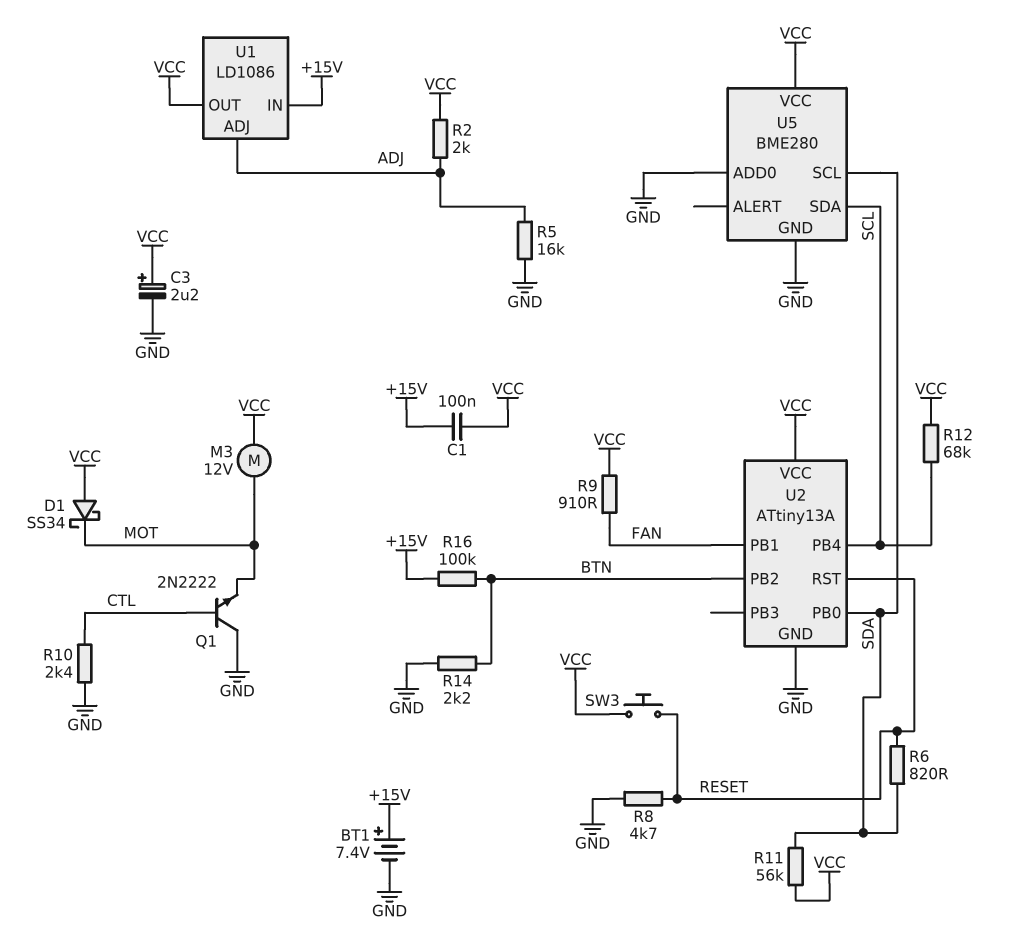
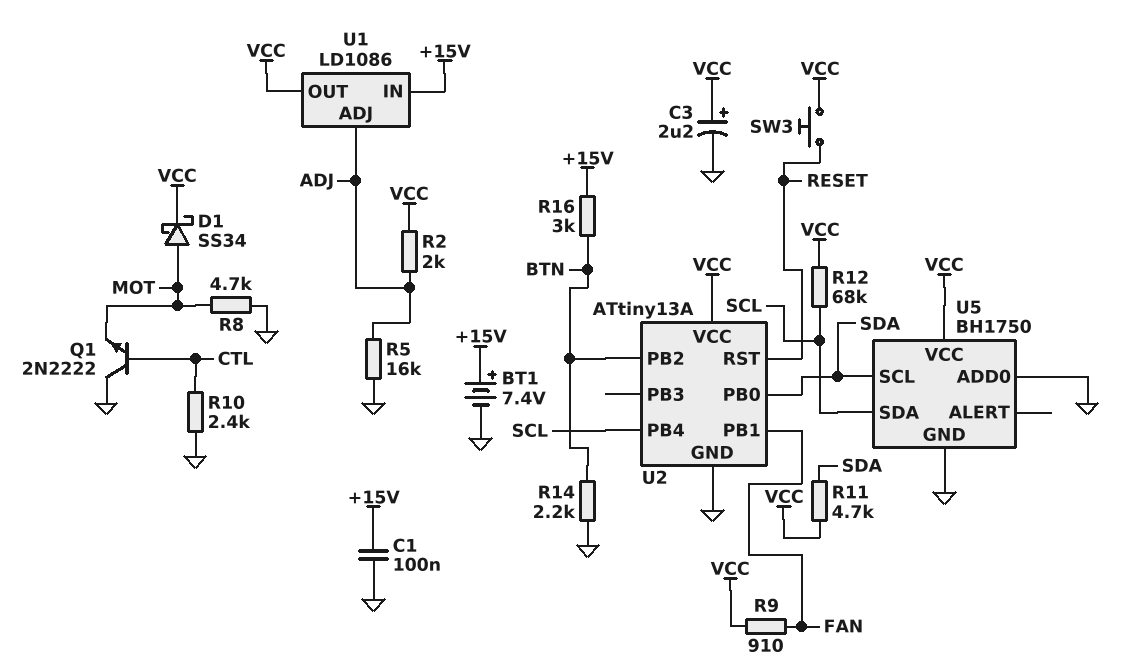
C1: 100nF (+15V, VCC) -> 100nF (+15V, GND)
D1: schottky SS34 (A VCC, K MOT) -> schottky SS34 (A MOT, K VCC)
M3: motor 12V (MOT, VCC) -> none
R6: 820 (RESET, SDA) -> none
R8: 4.7k (GND, RESET) -> 4.7k (GND, MOT)
R11: 56k (SDA, VCC) -> 4.7k (SDA, VCC)
R16: 100k (+15V, BTN) -> 3k (+15V, BTN)
U5: BME280 -> BH1750

